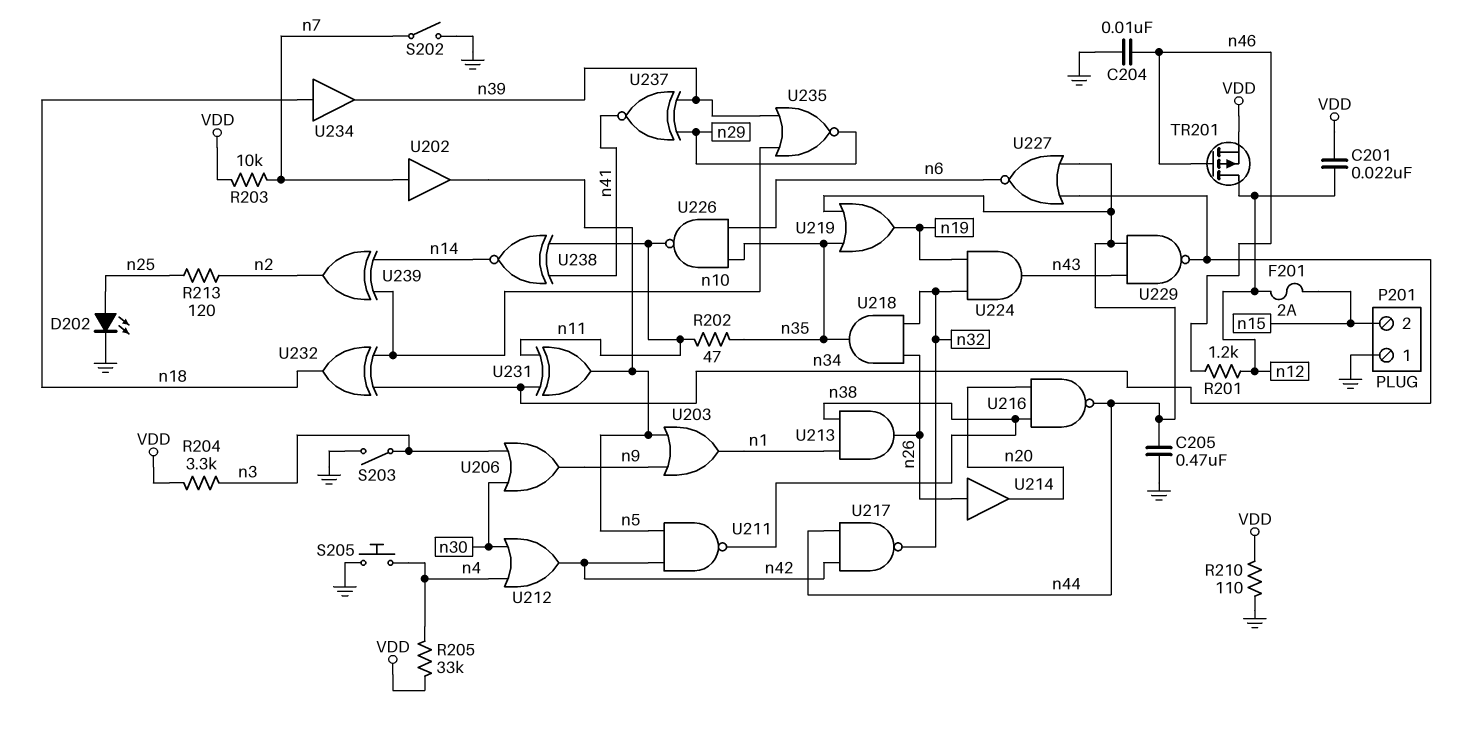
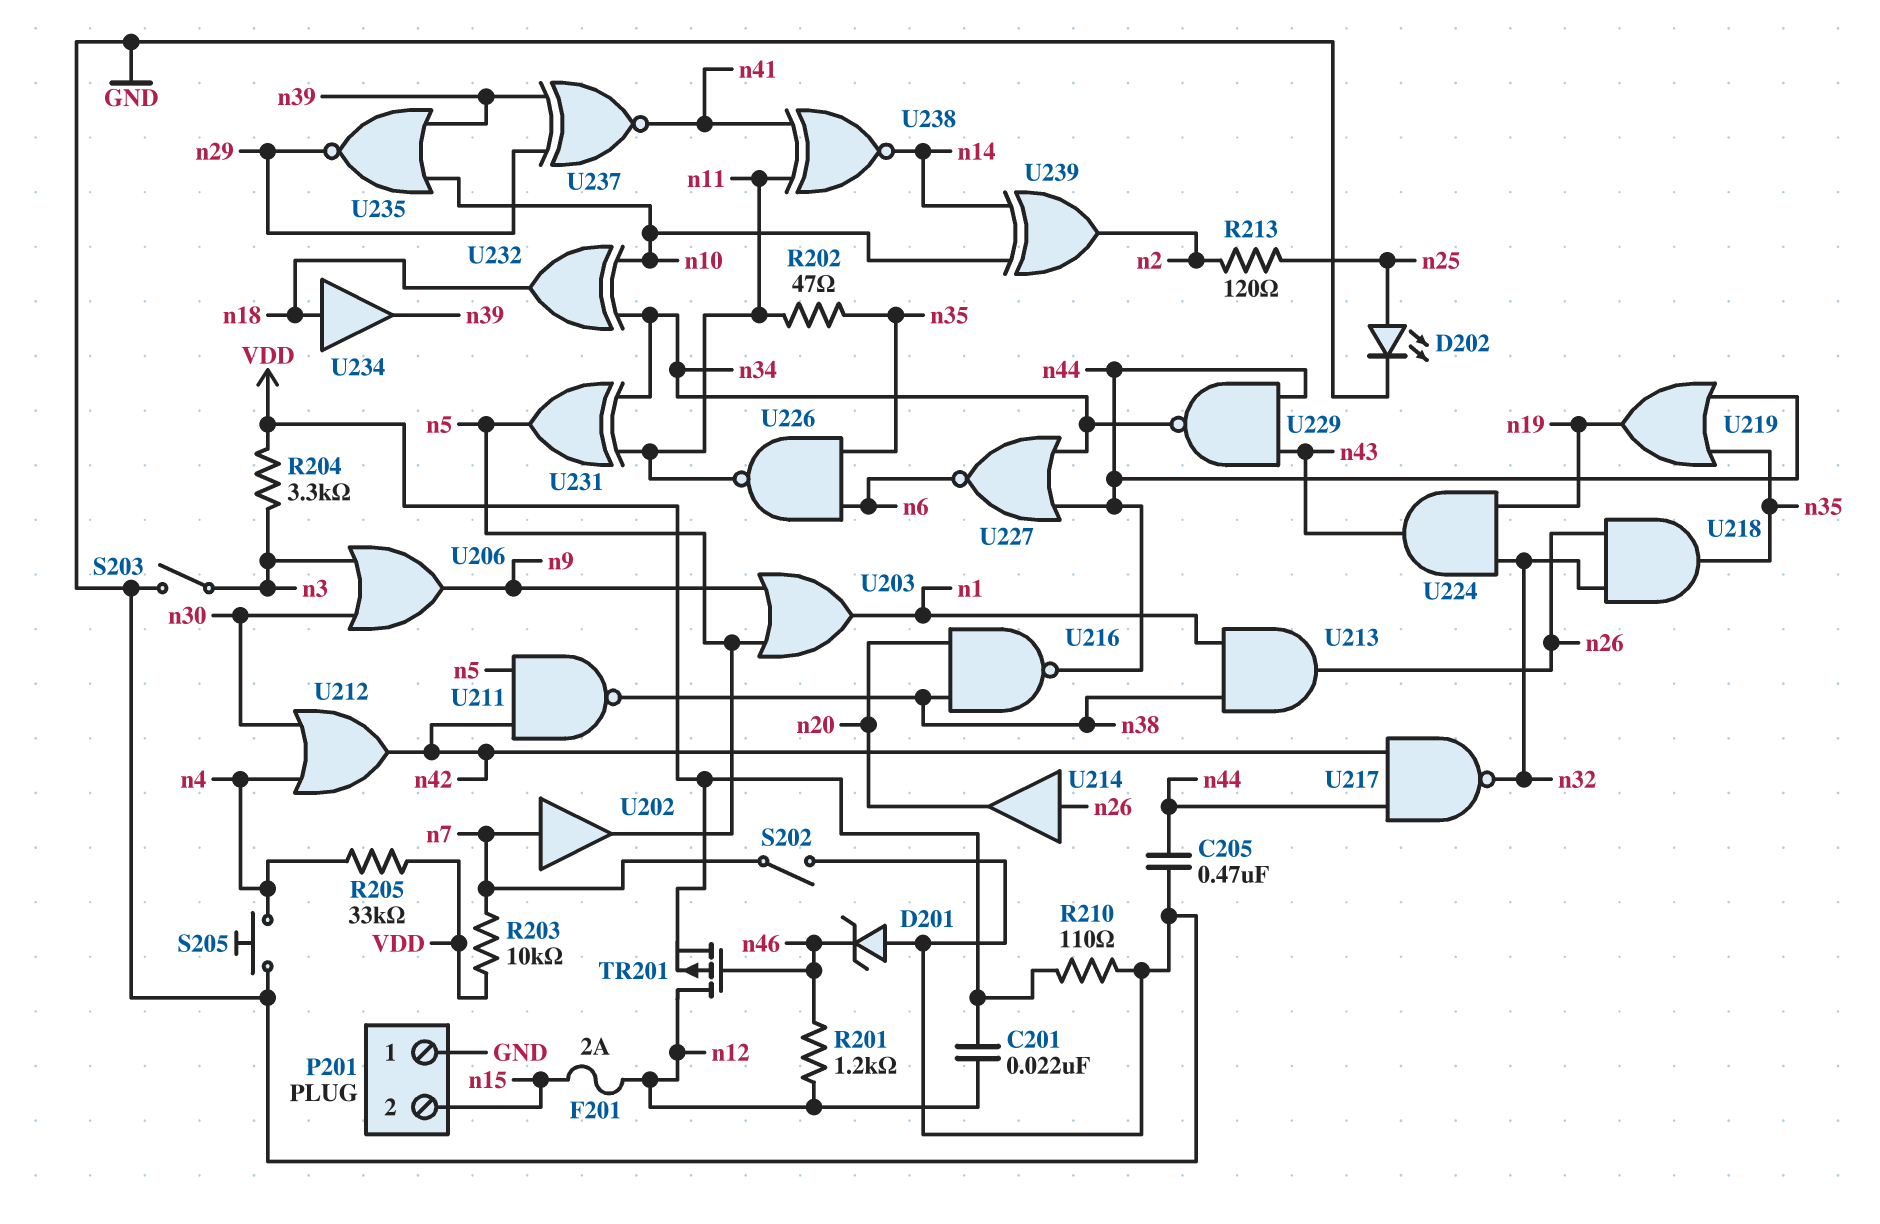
C204: 10nF (GND, n46) -> none
D201: none -> zener (A GND, K n46)

